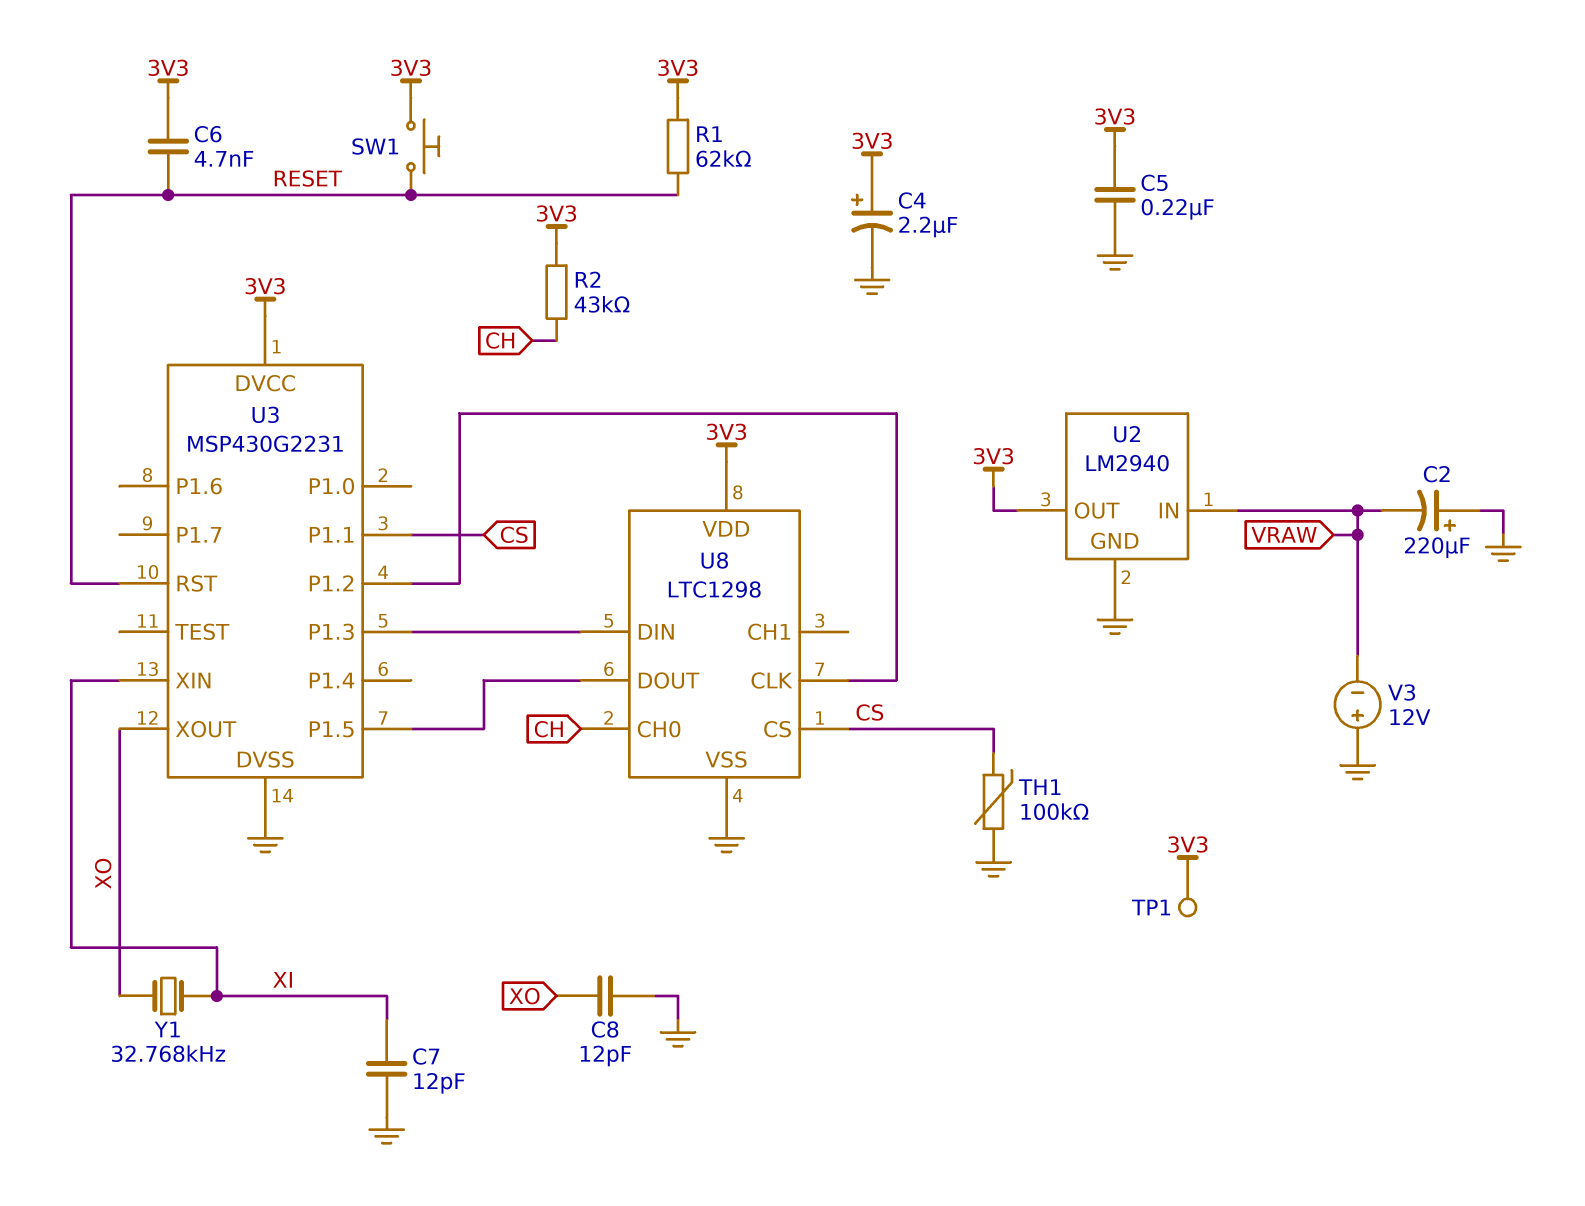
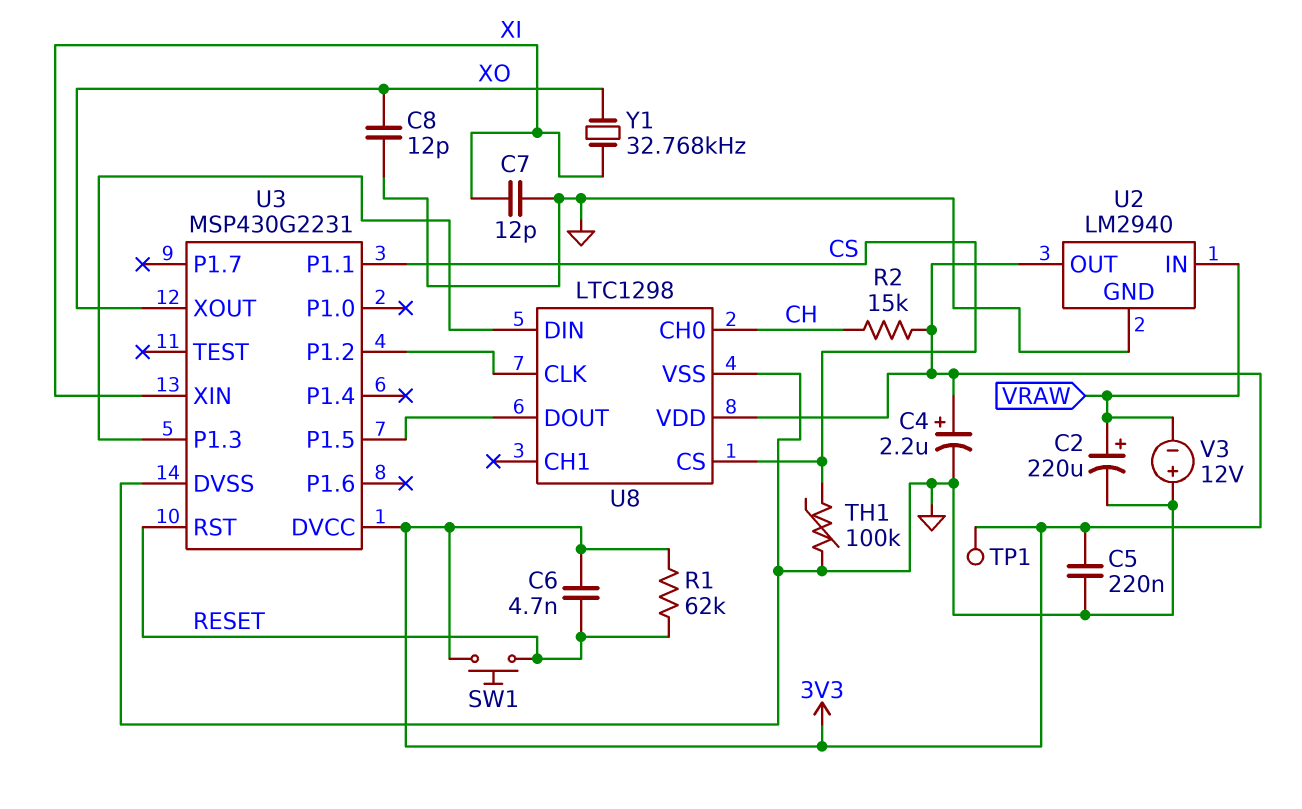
C2: 220uF (plus GND, minus VRAW) -> 220uF (plus VRAW, minus GND)
R2: 43k (3V3, CH) -> 15k (3V3, CH)

